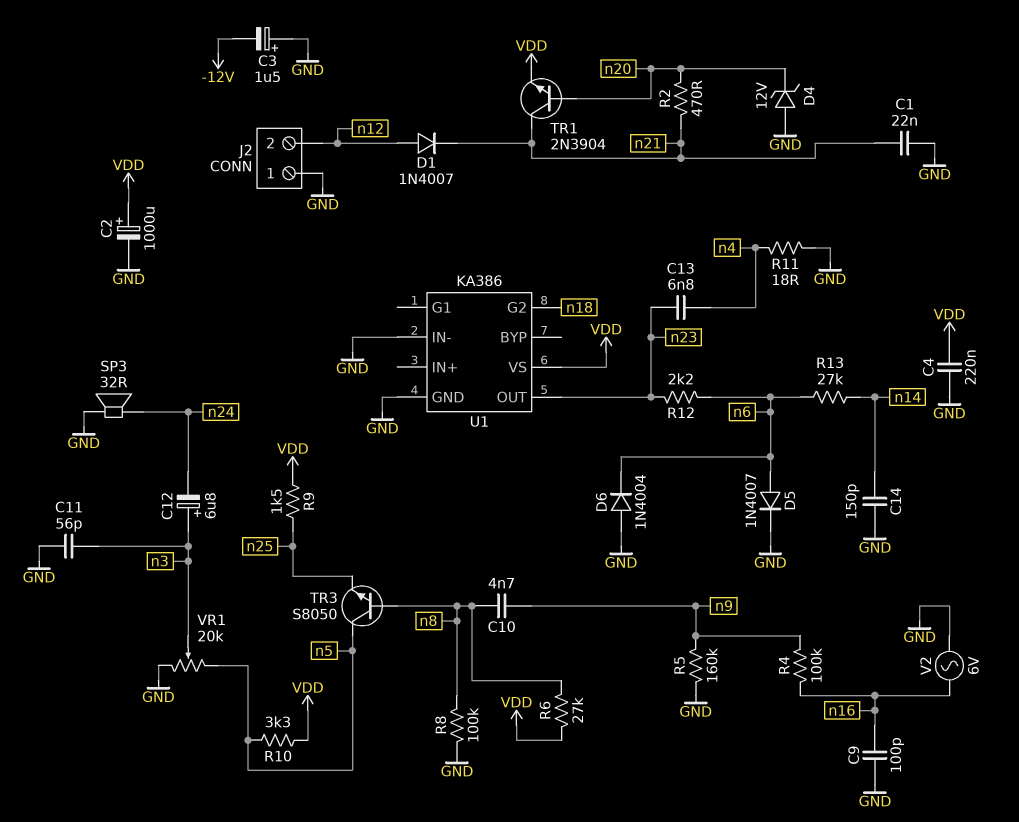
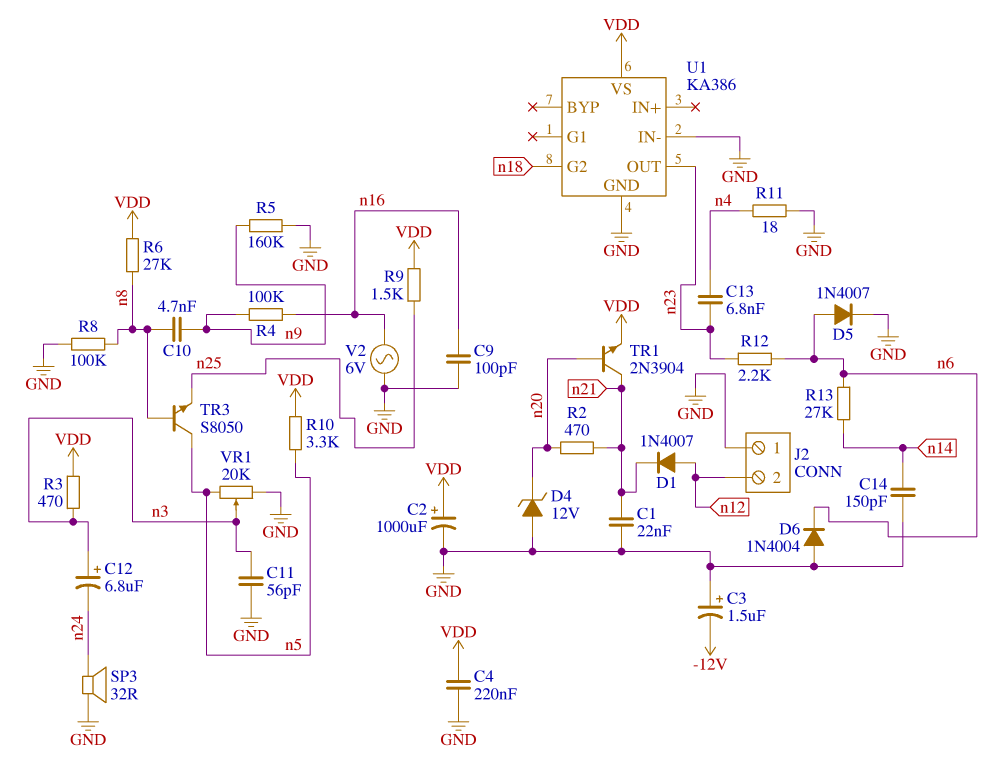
R3: none -> 470 (VDD, n3)

